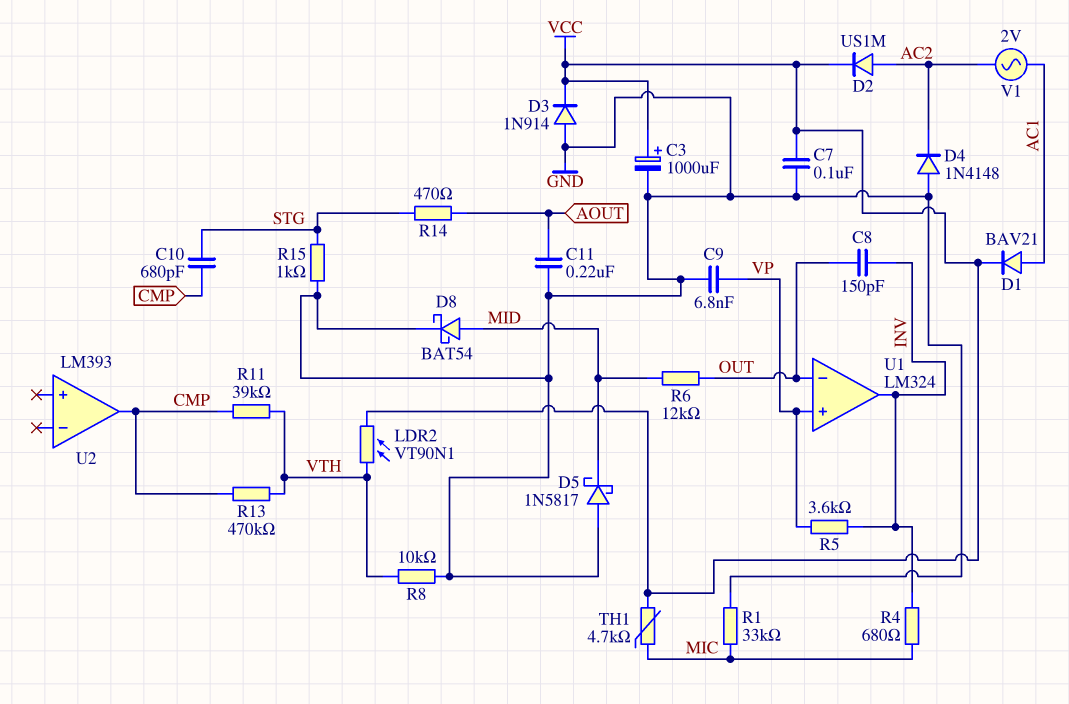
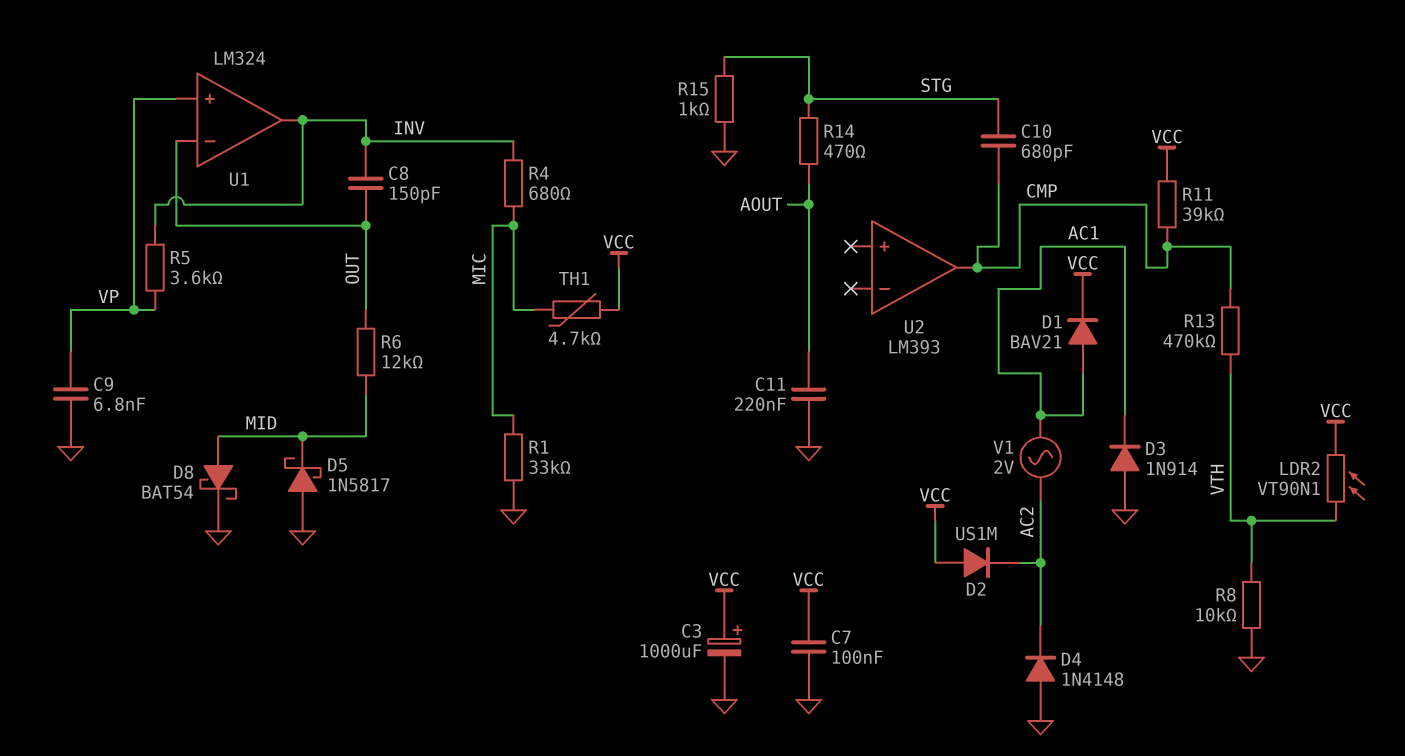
D2: diode US1M (A AC2, K VCC) -> diode US1M (A VCC, K AC2)
D3: diode 1N914 (A GND, K VCC) -> diode 1N914 (A GND, K AC1)
R11: 39k (CMP, VTH) -> 39k (CMP, VCC)

